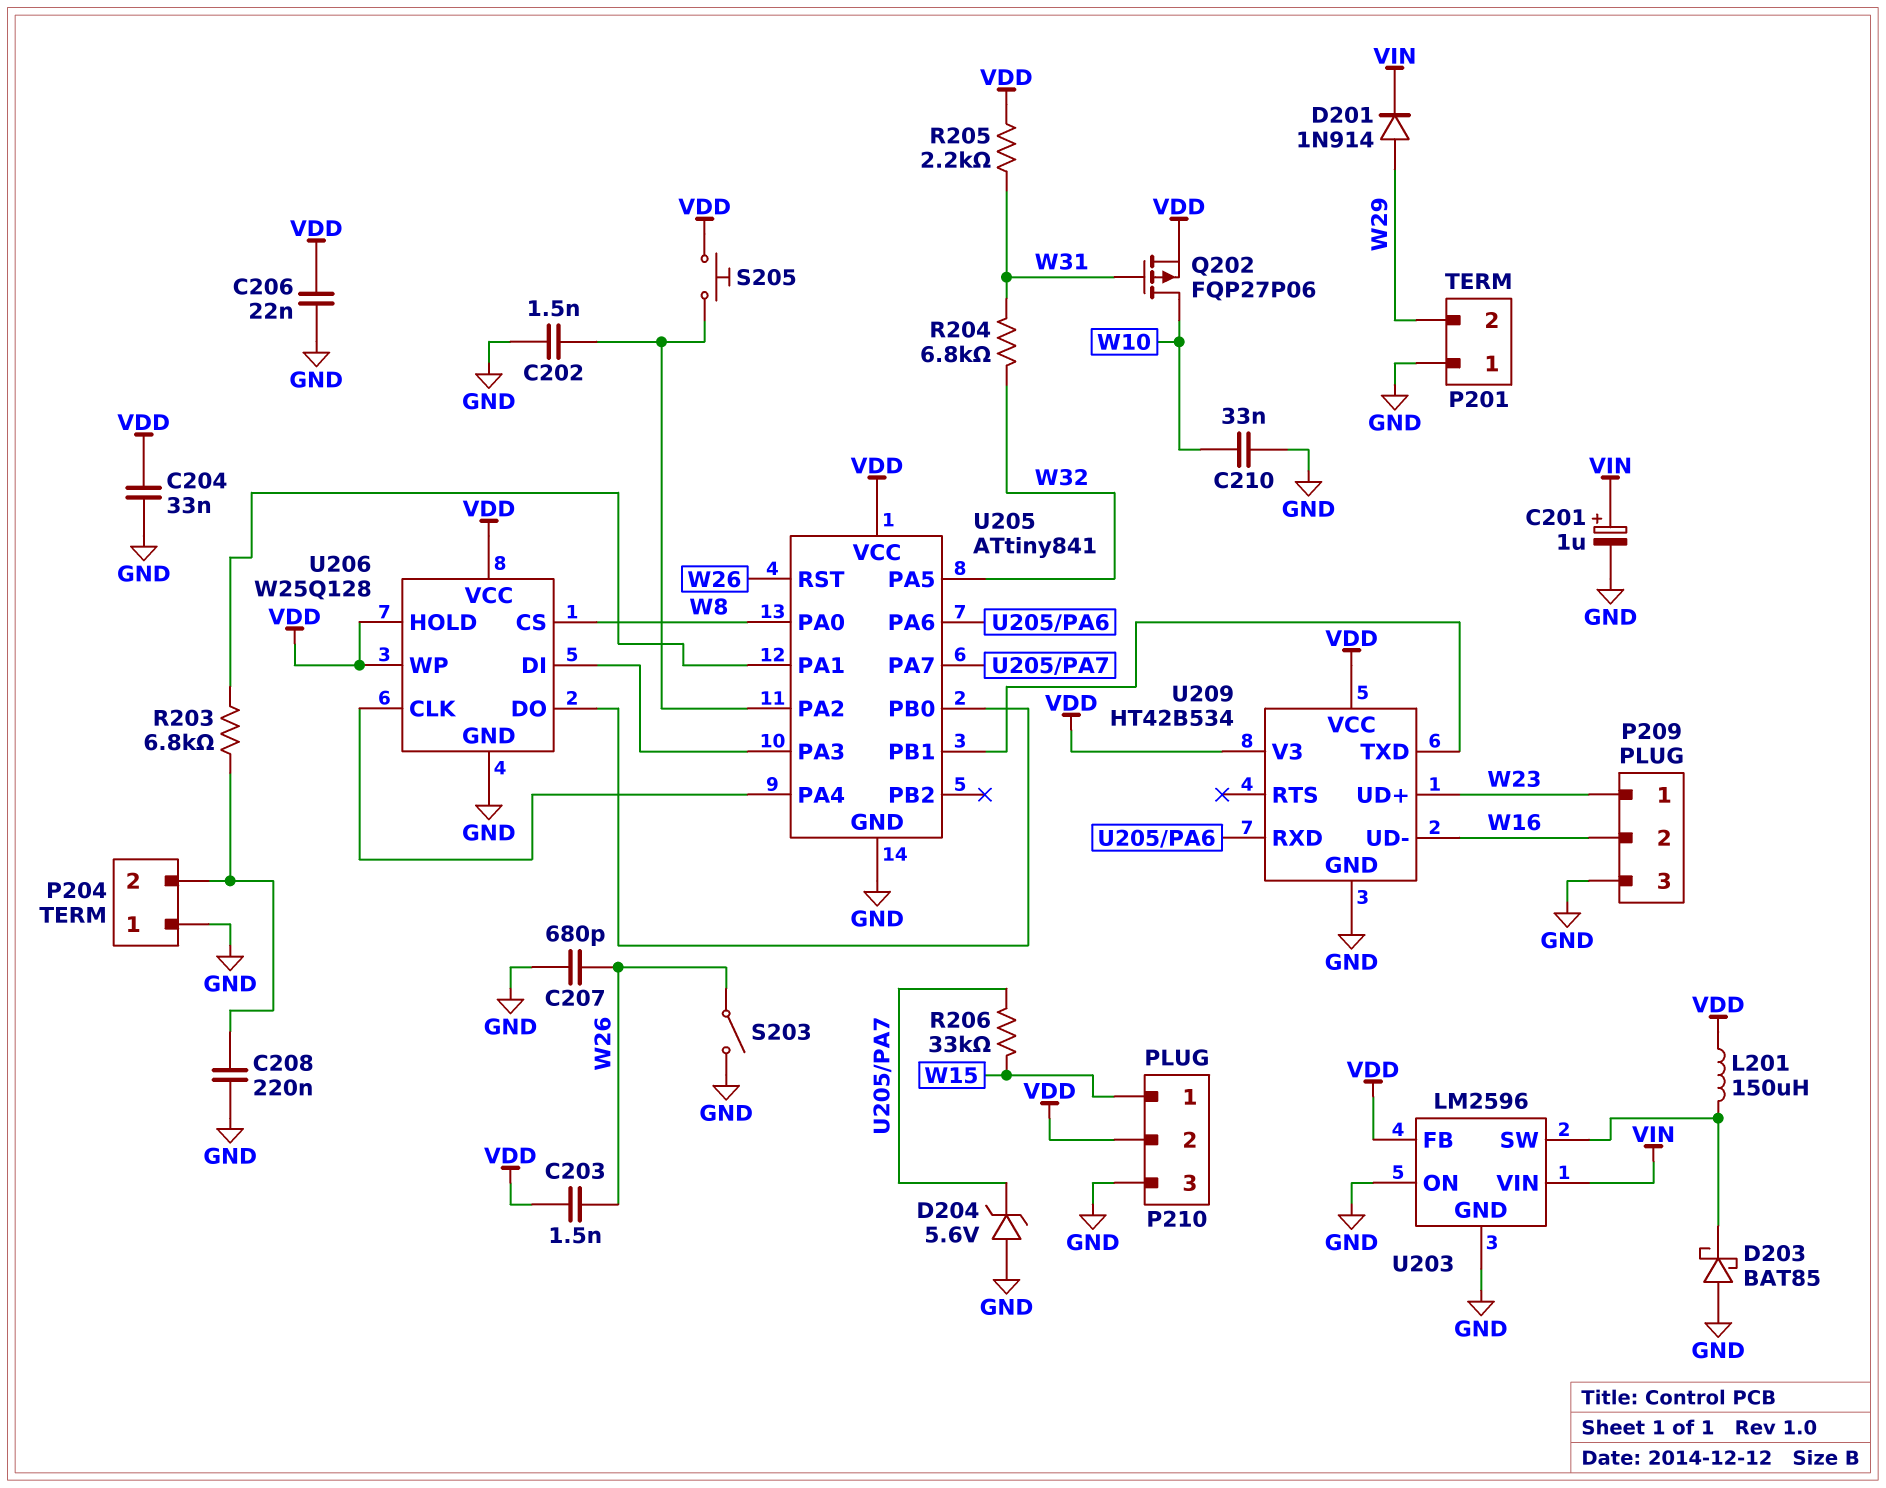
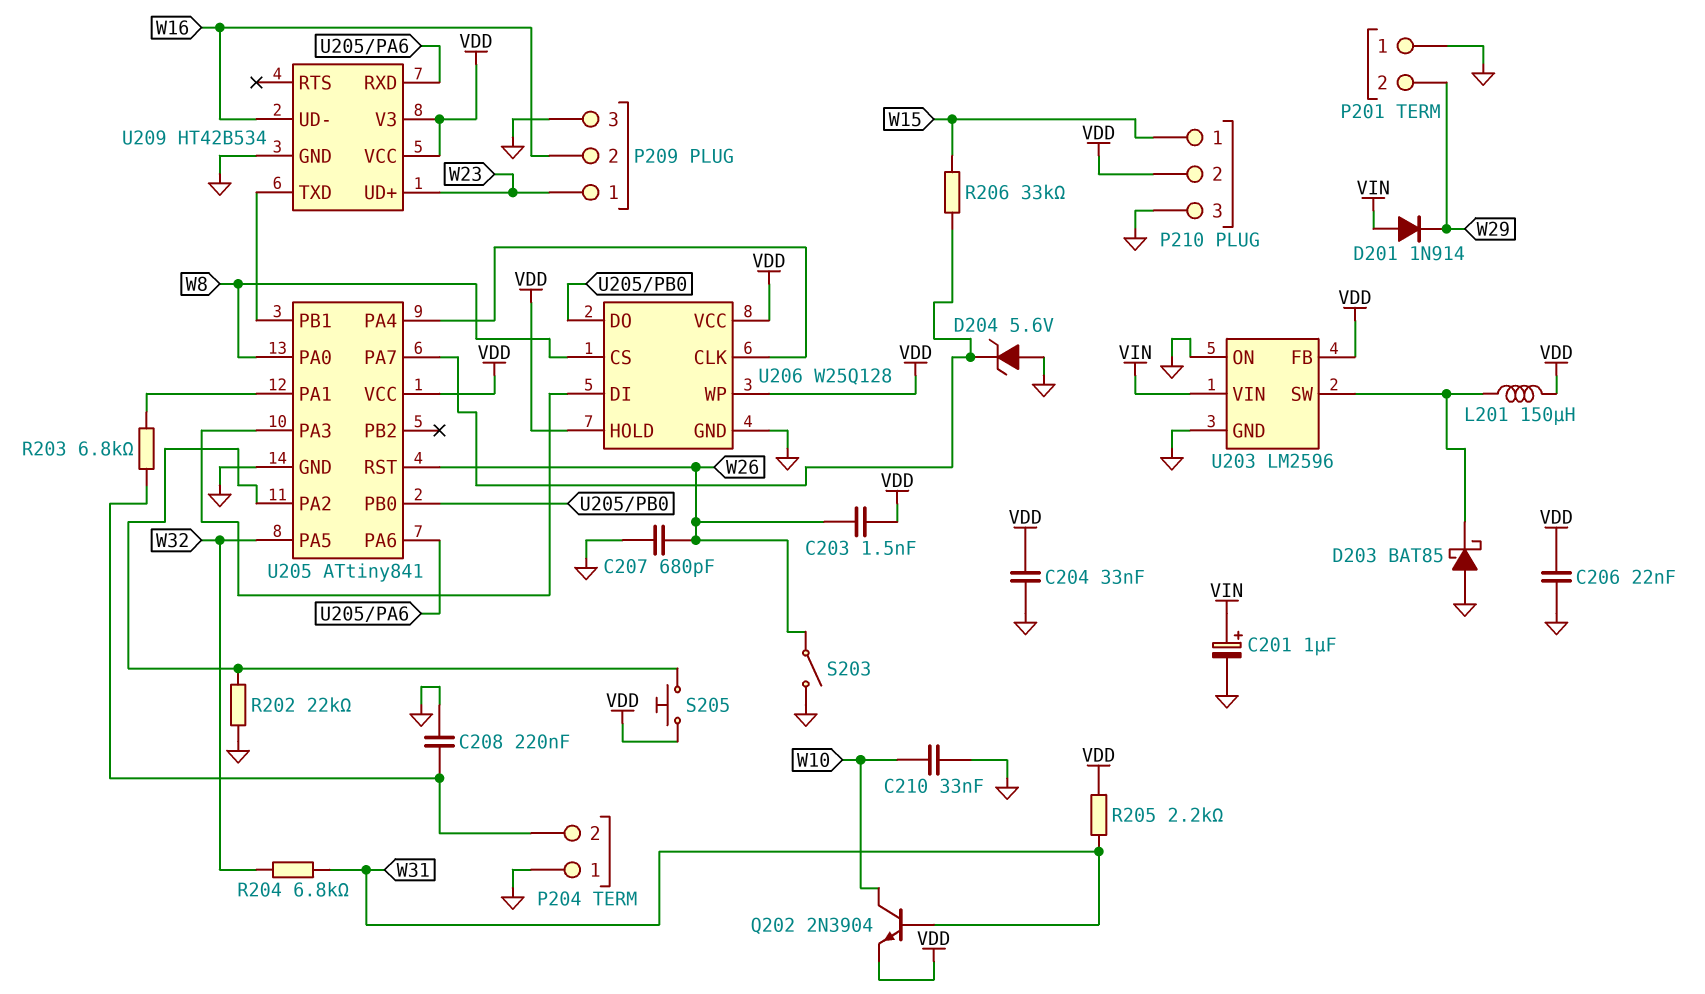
C202: 1.5nF (GND, U205/PA2) -> none
D201: diode 1N914 (A W29, K VIN) -> diode 1N914 (A VIN, K W29)
Q202: PMOS FQP27P06 (G W31, D W10, S VDD) -> NPN 2N3904 (B W31, C W10, E VDD)
R202: none -> 22k (GND, U205/PA2)

